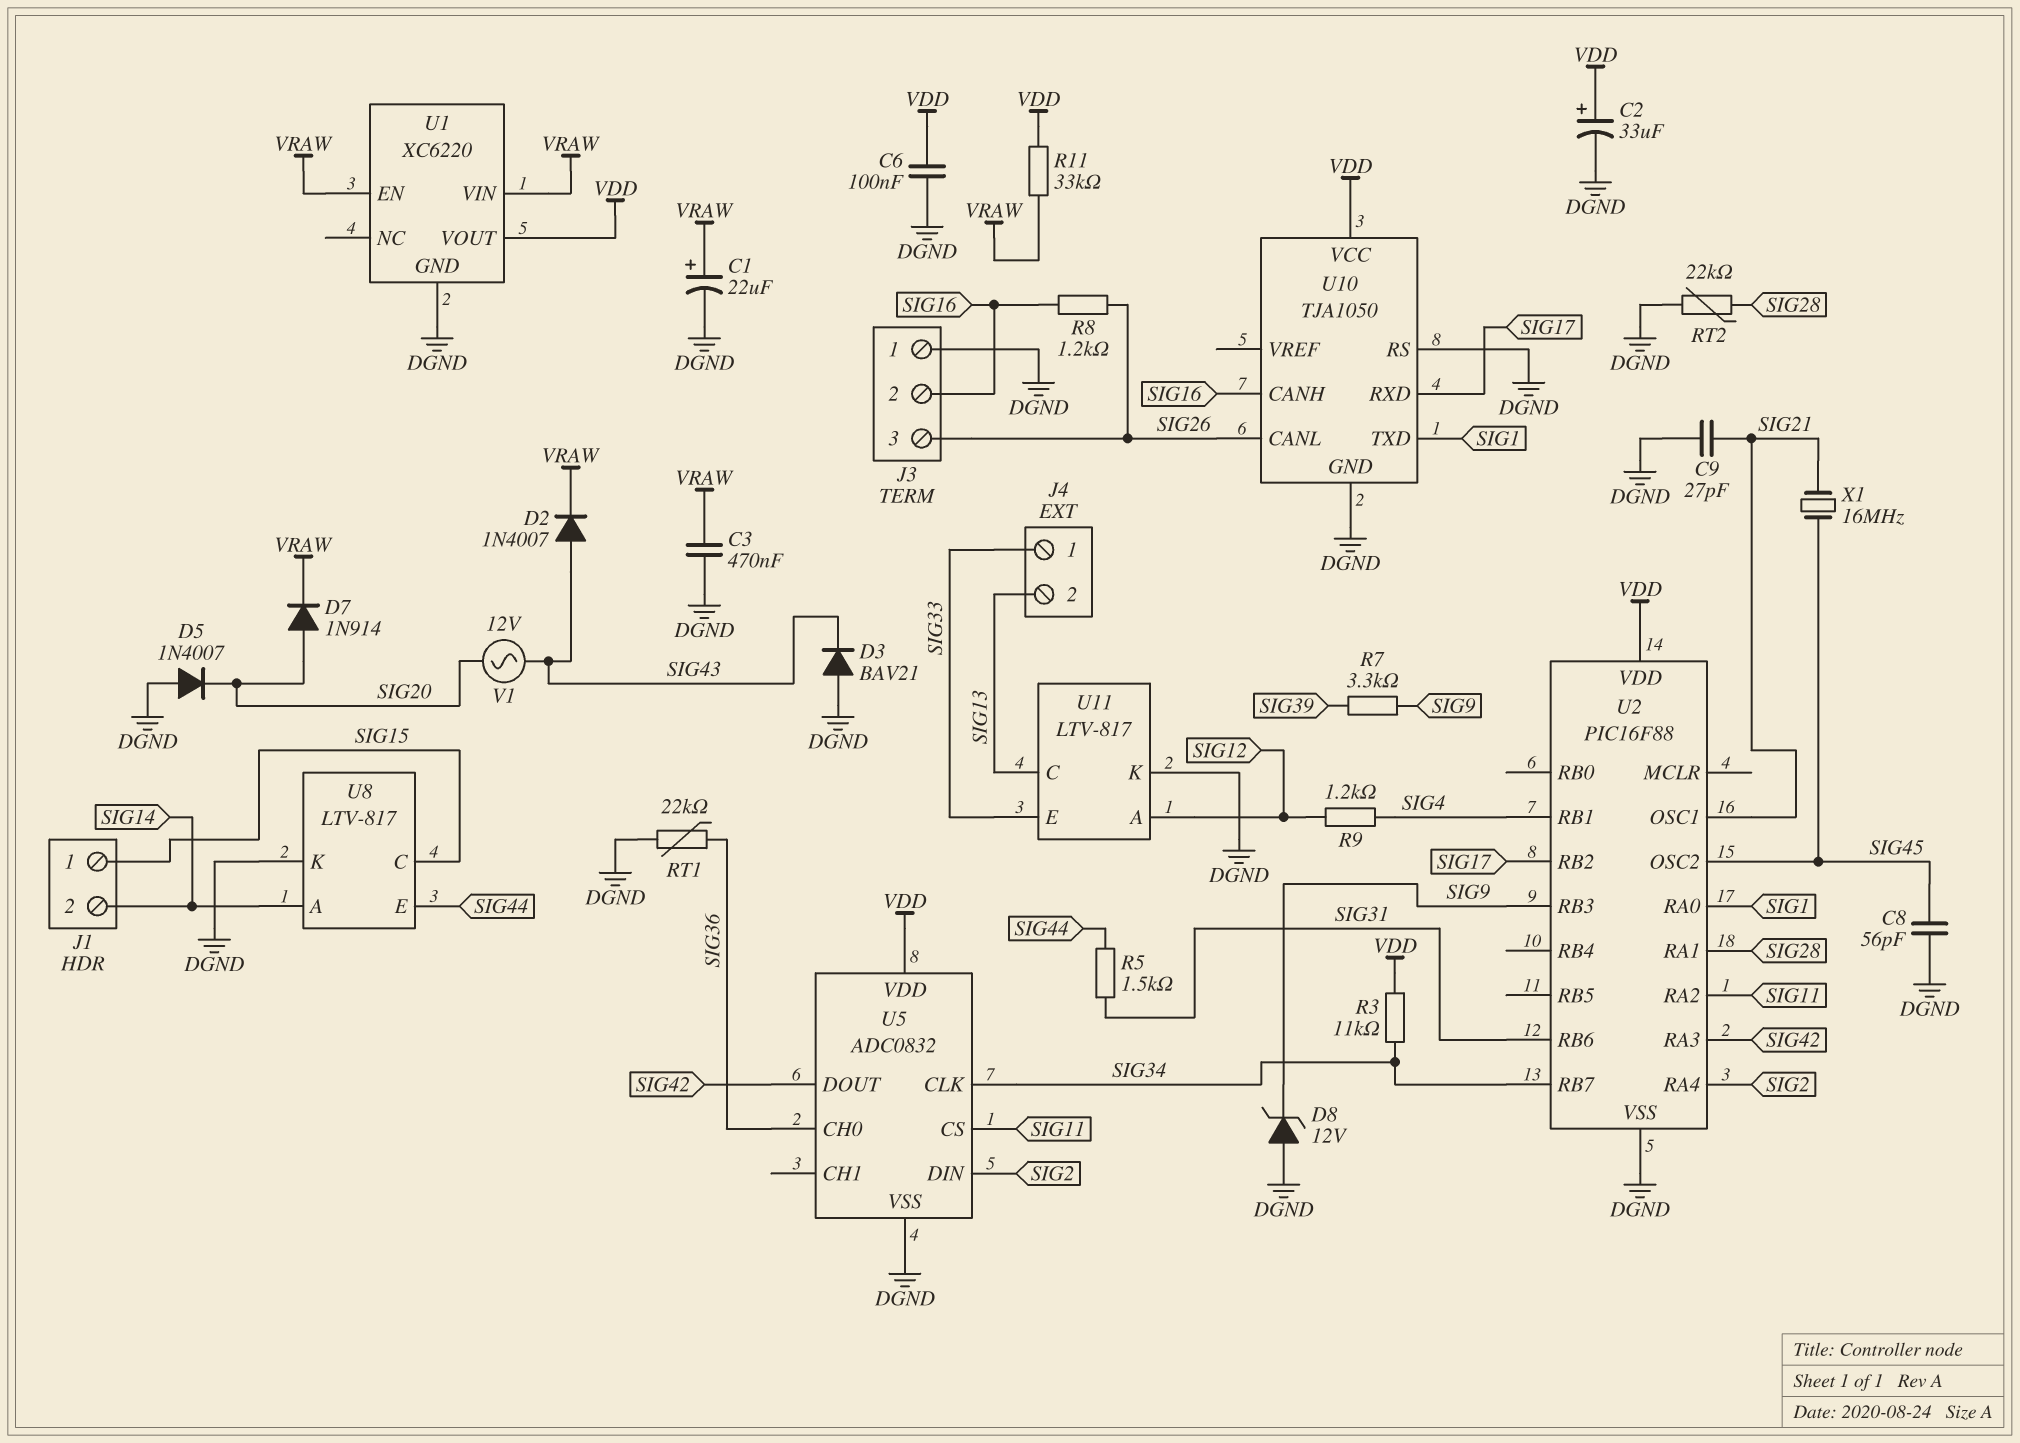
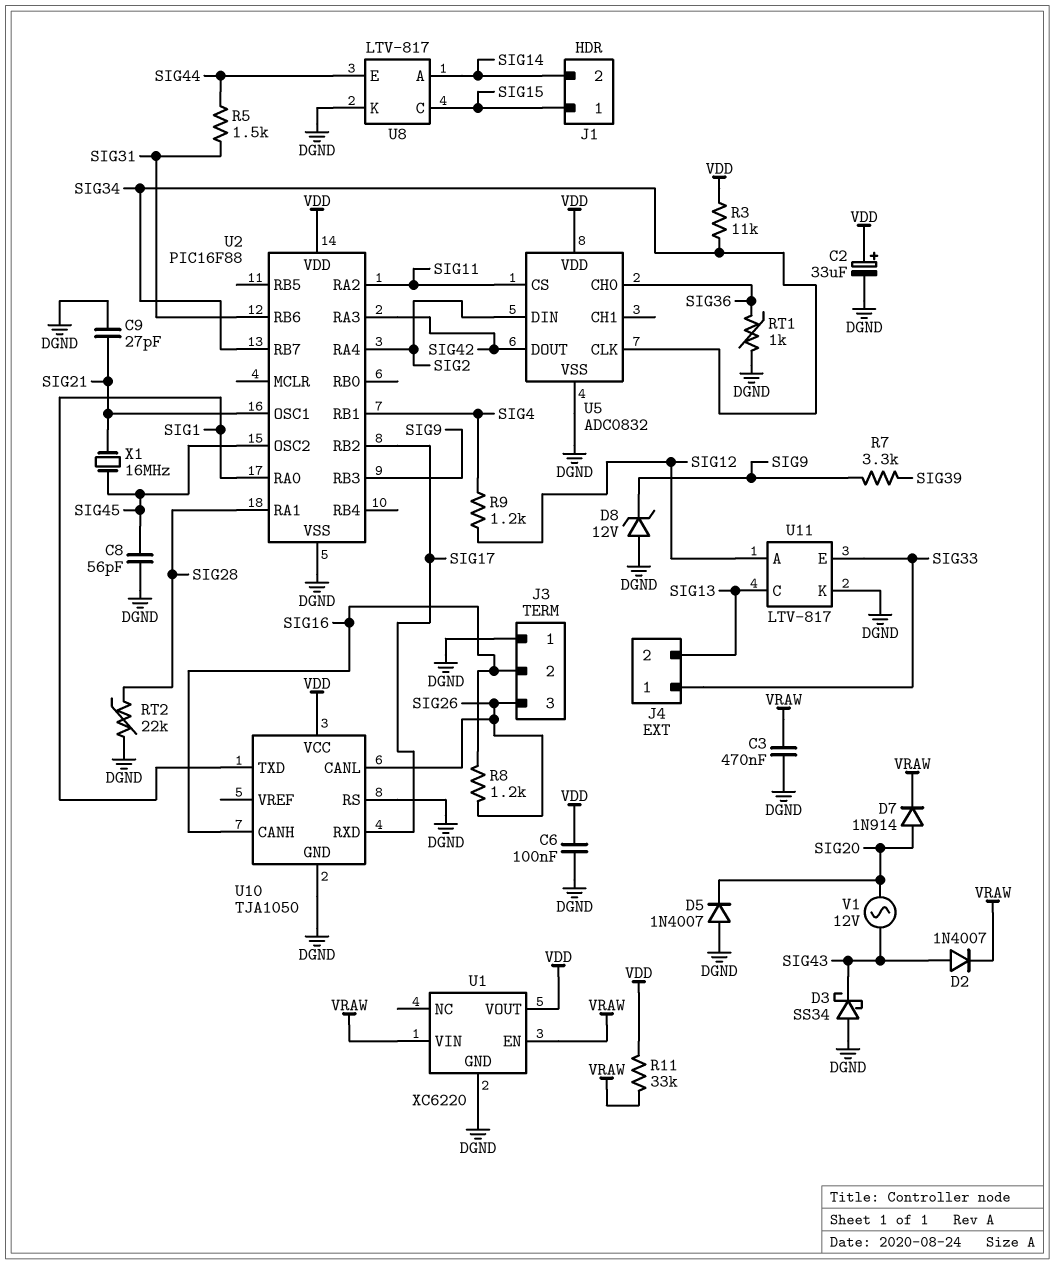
C1: 22uF (plus VRAW, minus DGND) -> none
D3: diode BAV21 (A DGND, K SIG43) -> schottky SS34 (A DGND, K SIG43)
RT1: 22k (DGND, SIG36) -> 1k (DGND, SIG36)

